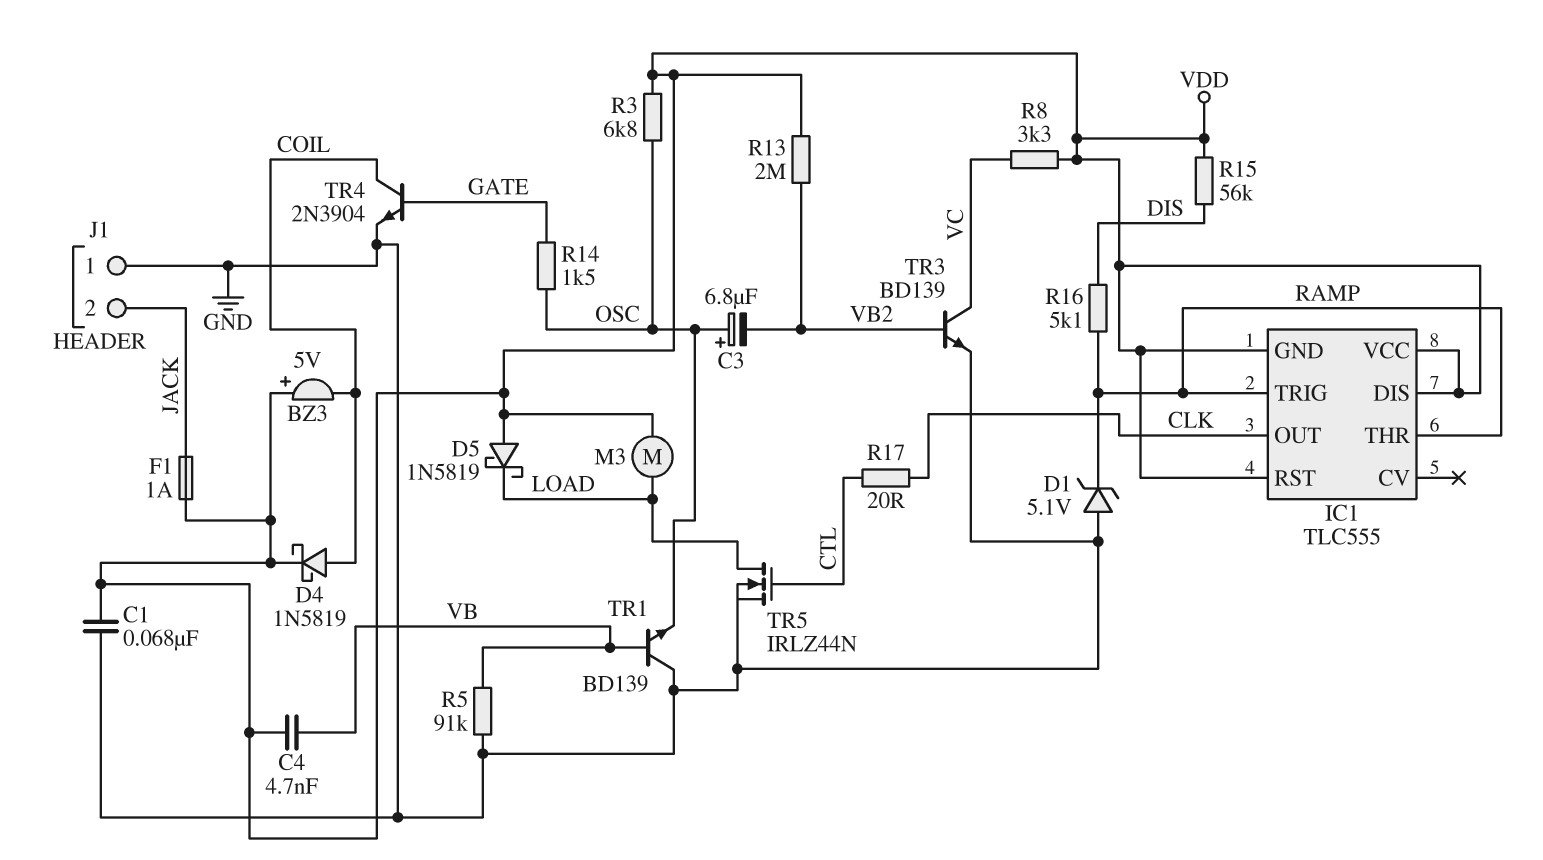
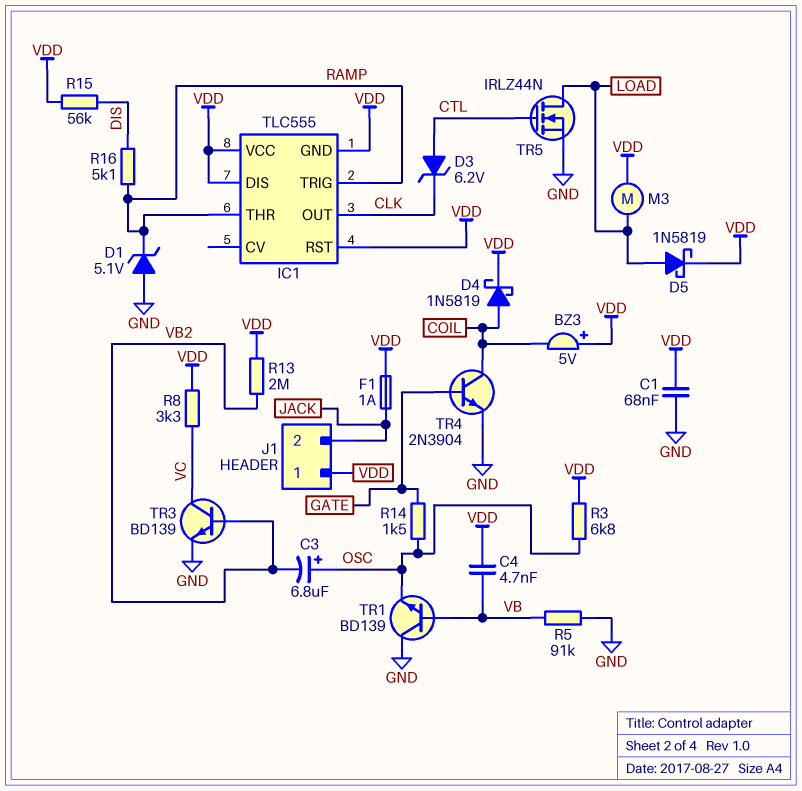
D3: none -> zener 6.2V (A CTL, K CLK)
D5: schottky 1N5819 (A VDD, K LOAD) -> schottky 1N5819 (A LOAD, K VDD)
J1 pin 1: GND -> VDD
R17: 20 (CLK, CTL) -> none

